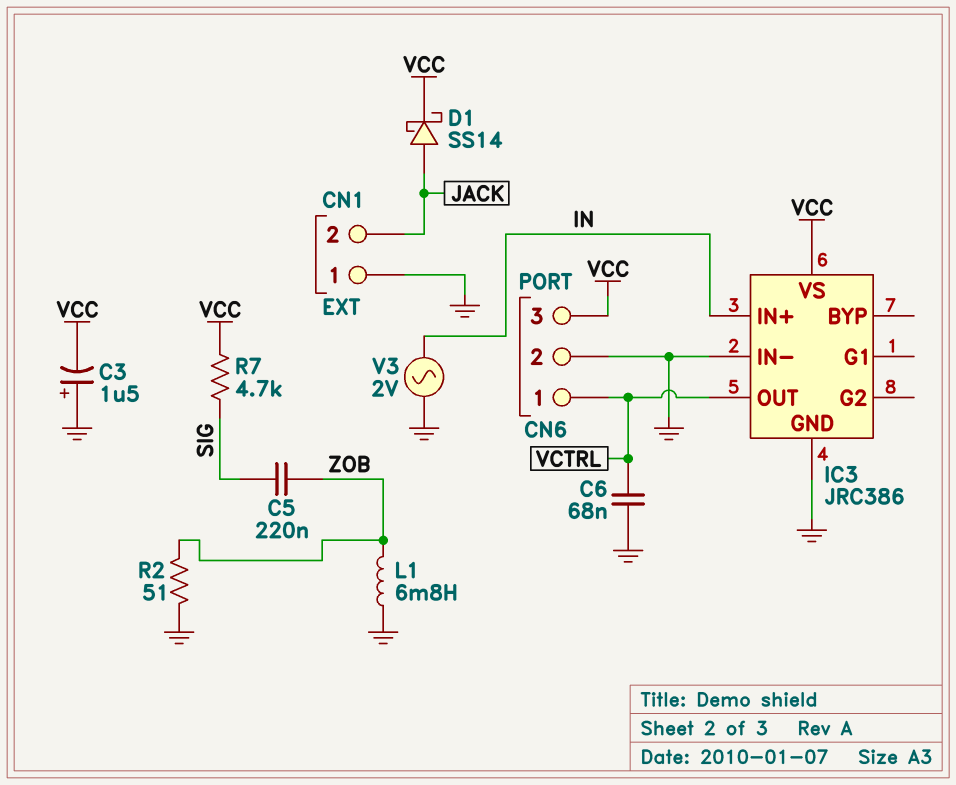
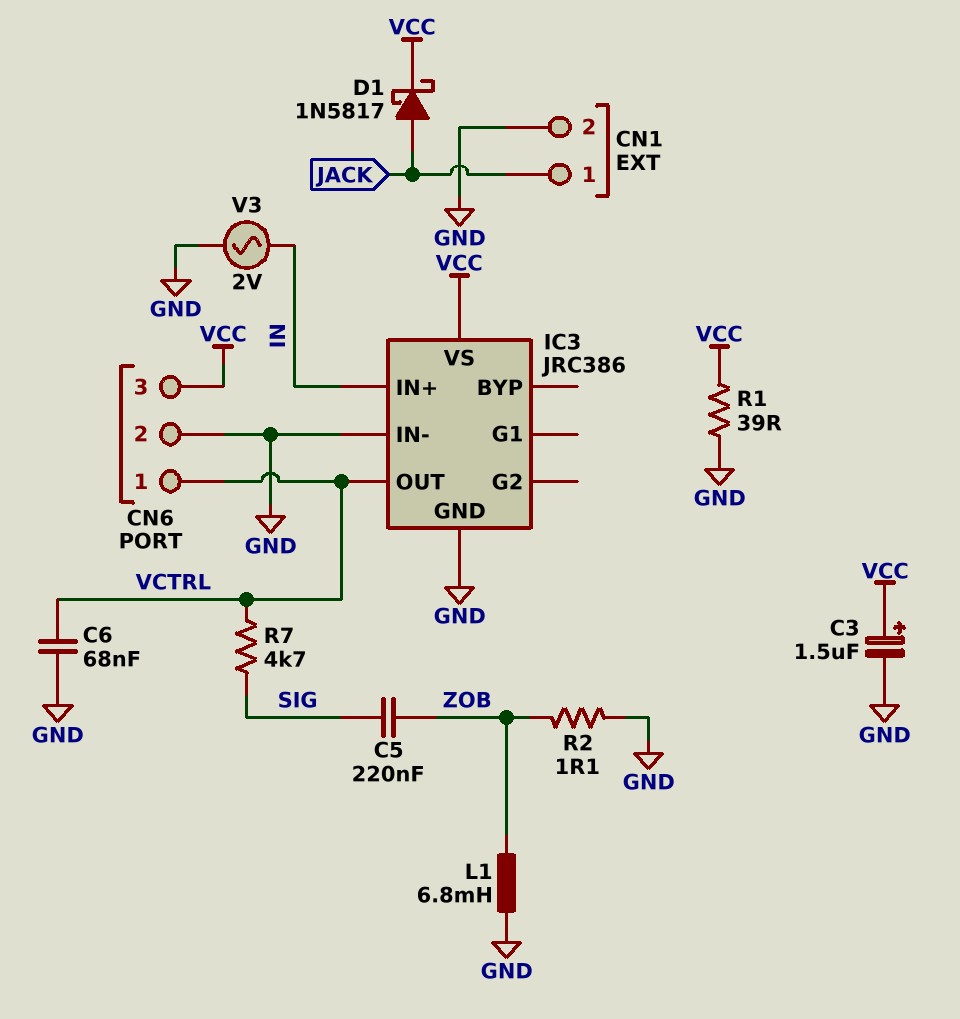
C3: 1.5uF (plus GND, minus VCC) -> 1.5uF (plus VCC, minus GND)
CN1 pin 1: GND -> JACK
CN1 pin 2: JACK -> GND
D1: schottky SS14 (A JACK, K VCC) -> schottky 1N5817 (A JACK, K VCC)
R1: none -> 39 (GND, VCC)
R2: 51 (GND, ZOB) -> 1.1 (GND, ZOB)
R7: 4.7k (SIG, VCC) -> 4.7k (SIG, VCTRL)

